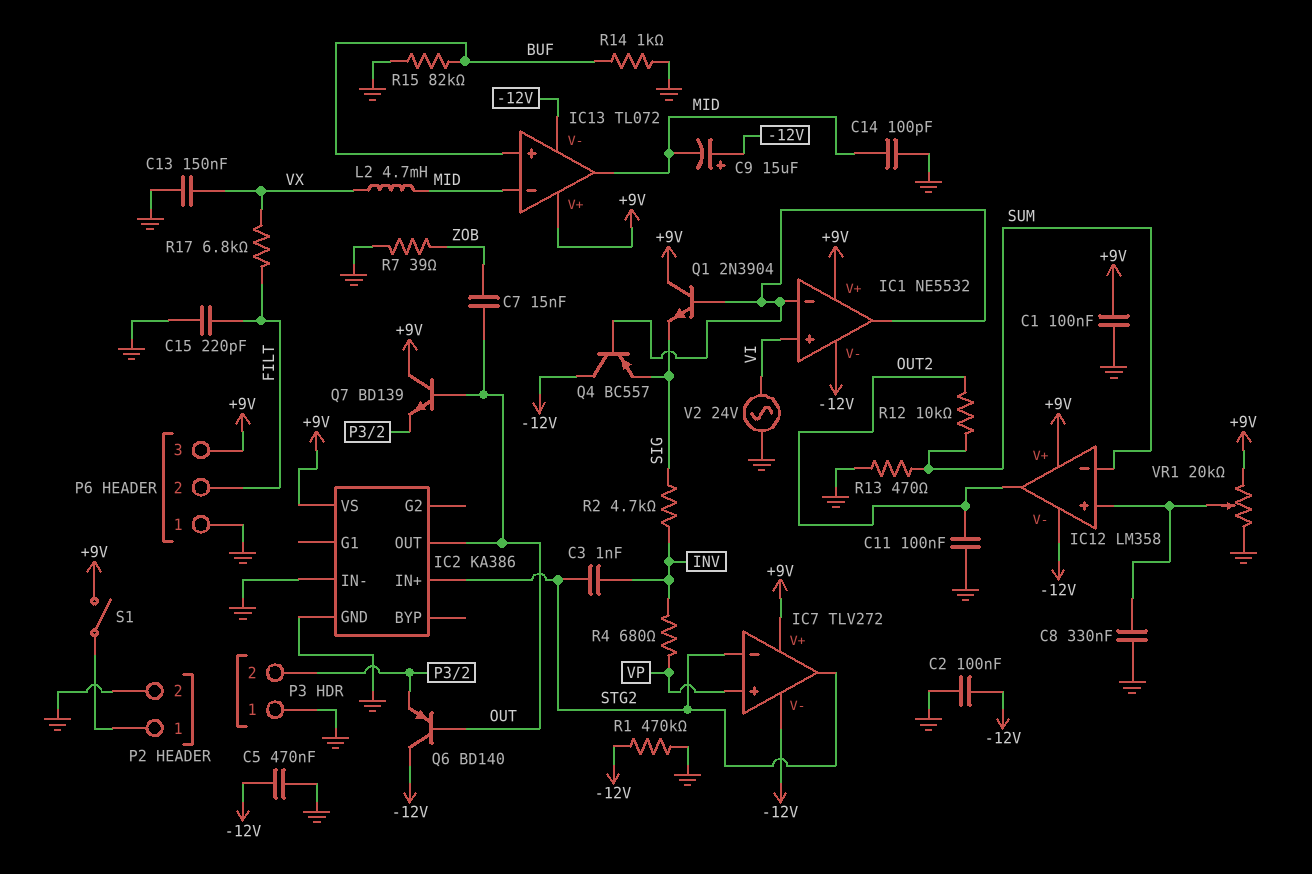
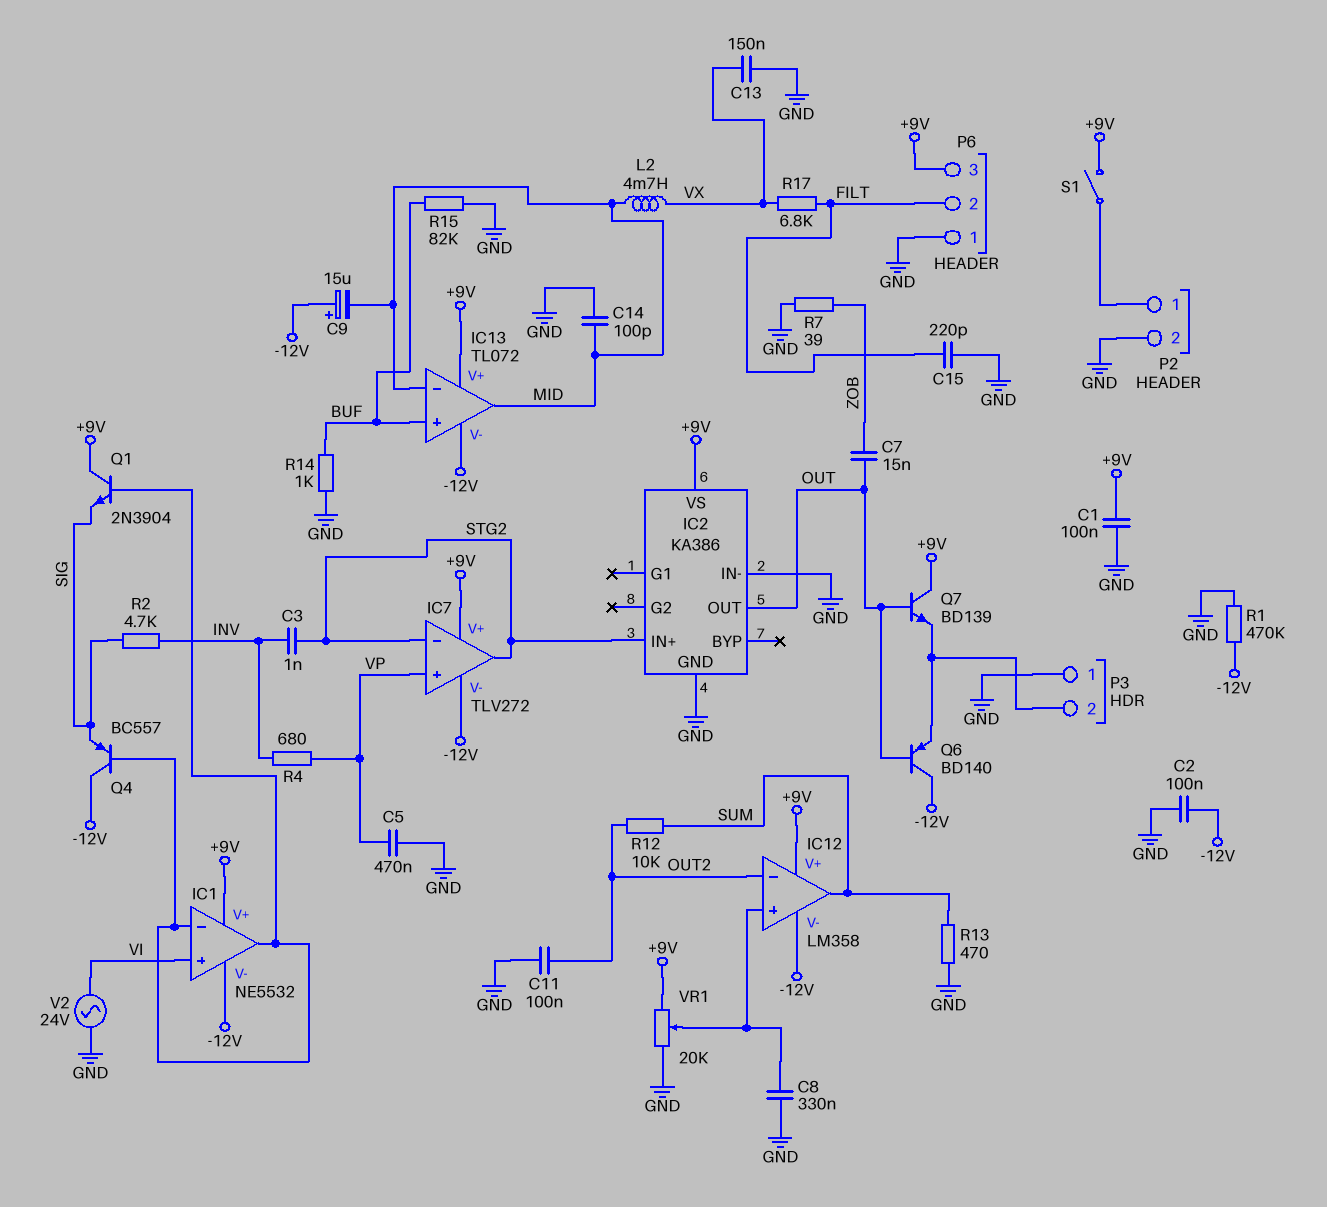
C5: 470nF (-12V, GND) -> 470nF (GND, VP)
IC12 pin in-: SUM -> OUT2
IC12 pin out: OUT2 -> SUM

